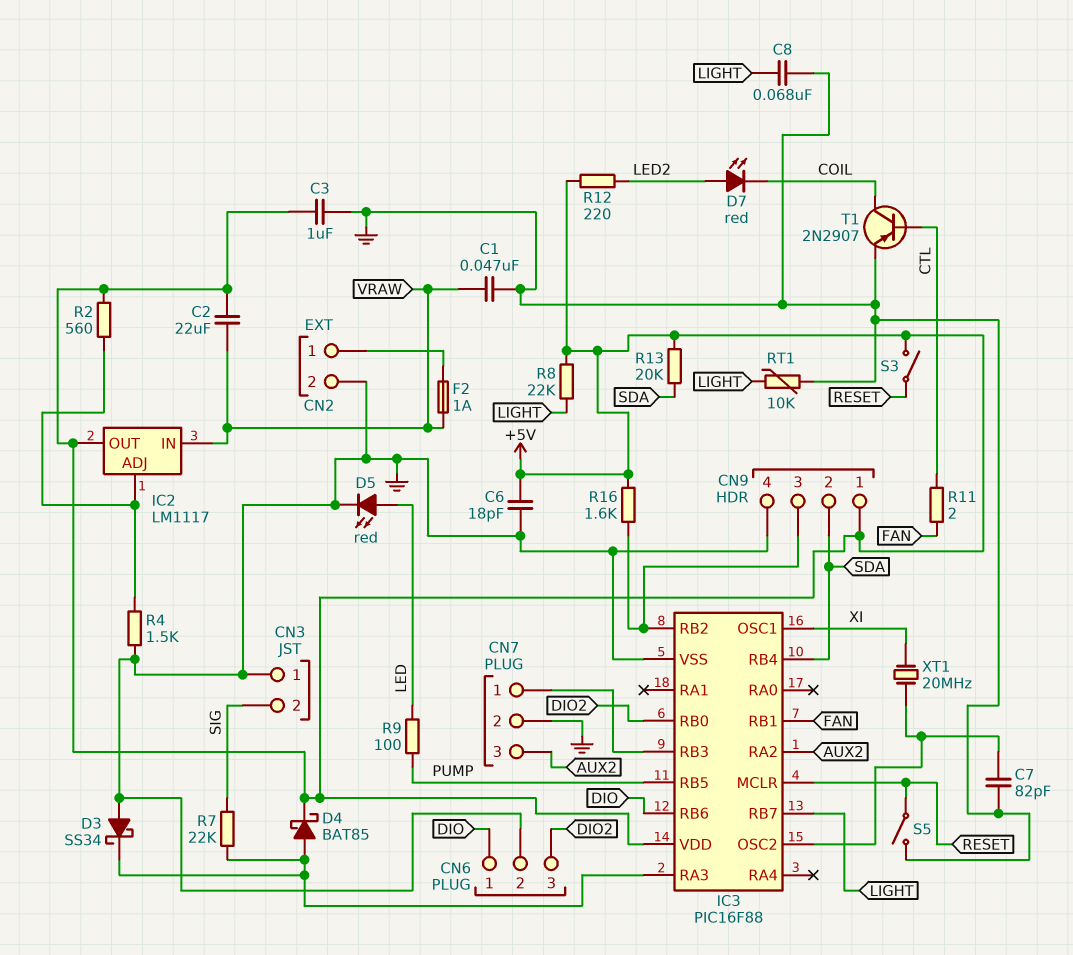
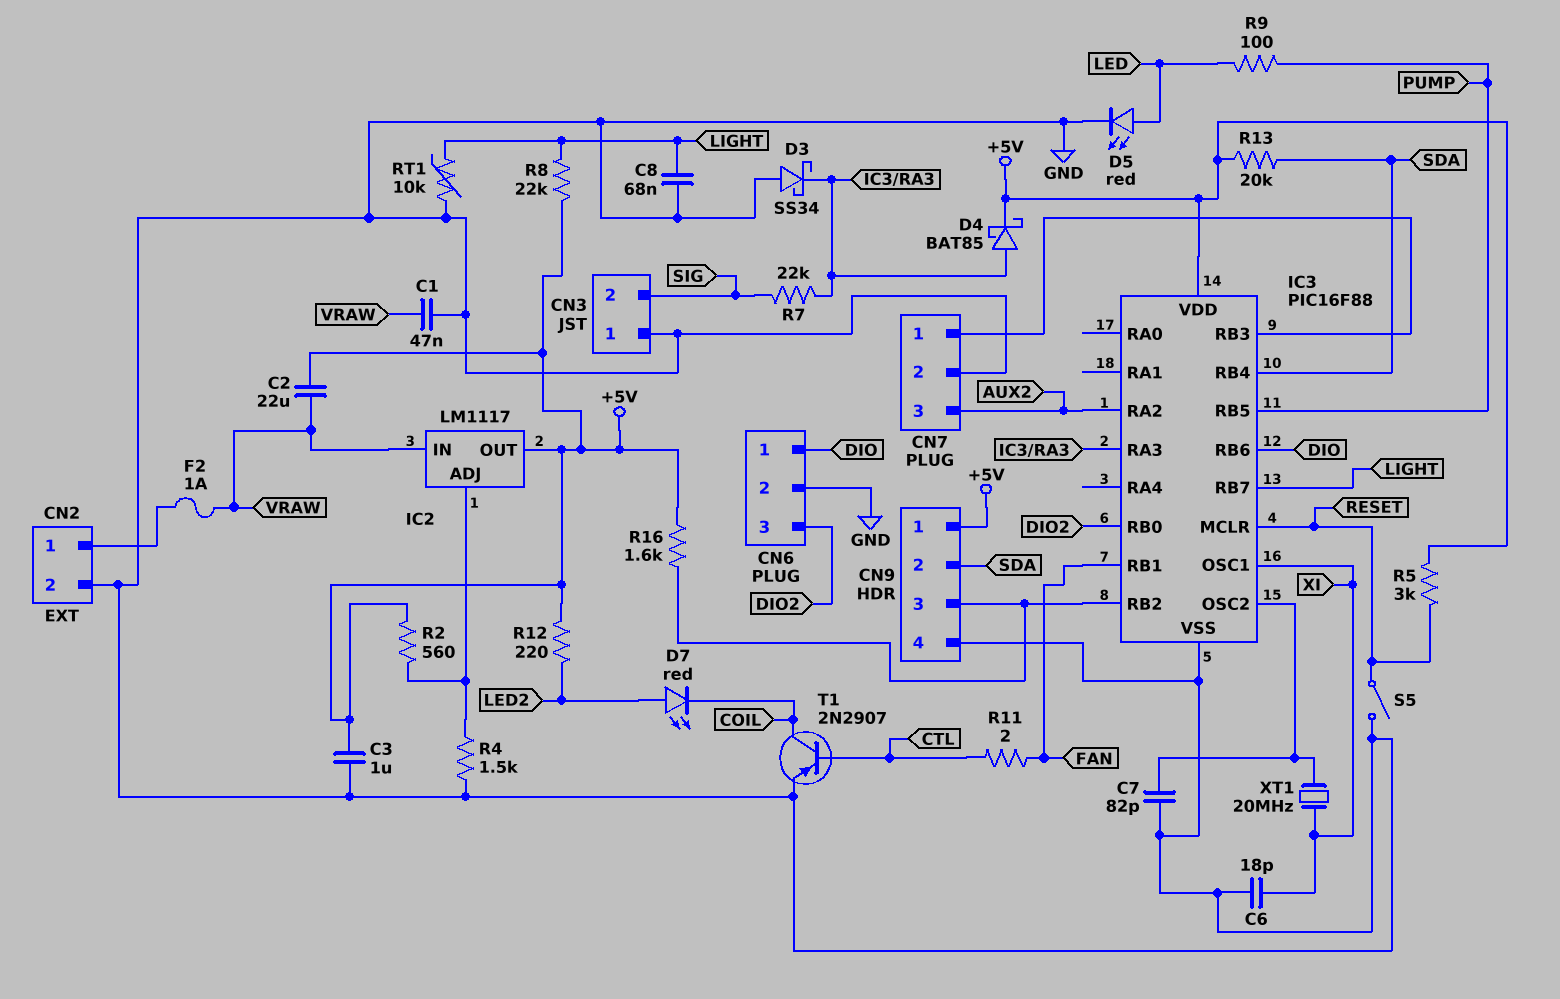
C6: 18pF (+5V, GND) -> 18pF (GND, XI)
R5: none -> 3k (+5V, RESET)
S3: switch (+5V, RESET) -> none

